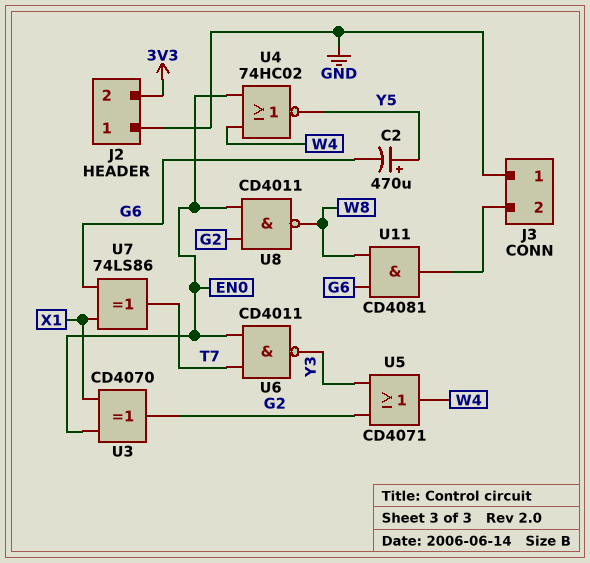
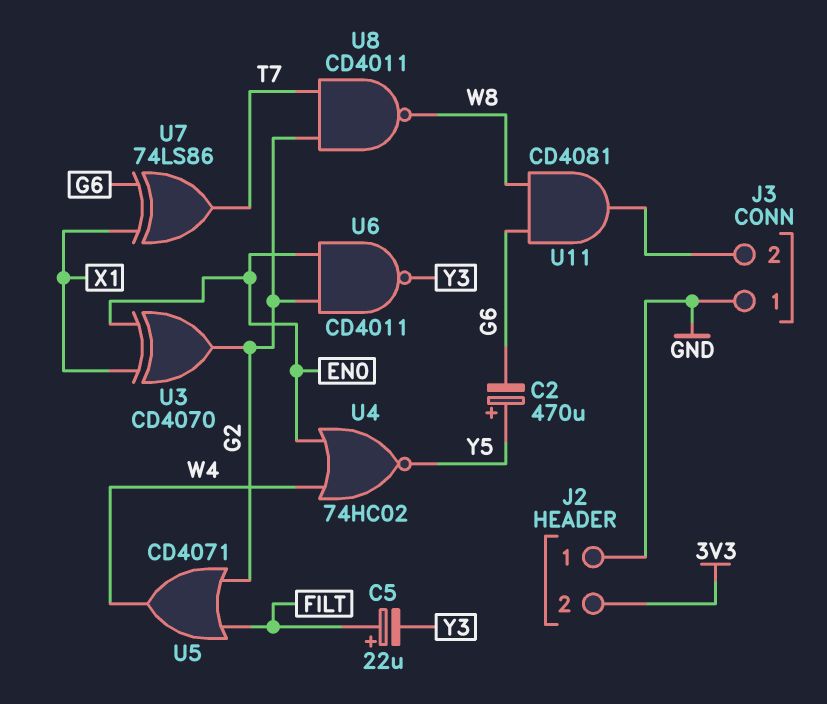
C5: none -> 22uF (plus FILT, minus Y3)
U5: OR CD4071 (in G2, in Y3, out W4) -> OR CD4071 (in FILT, in G2, out W4)
U6: NAND CD4011 (in EN0, in T7, out Y3) -> NAND CD4011 (in EN0, in G2, out Y3)
U8: NAND CD4011 (in EN0, in G2, out W8) -> NAND CD4011 (in G2, in T7, out W8)

